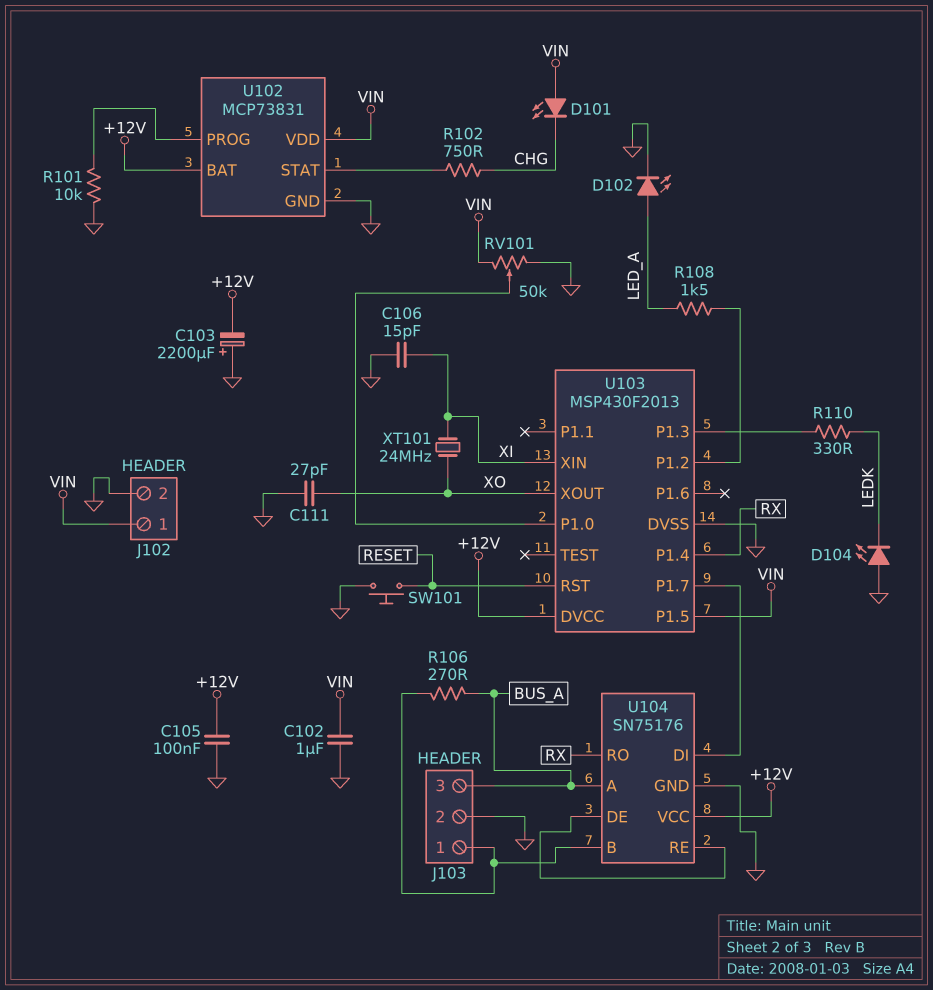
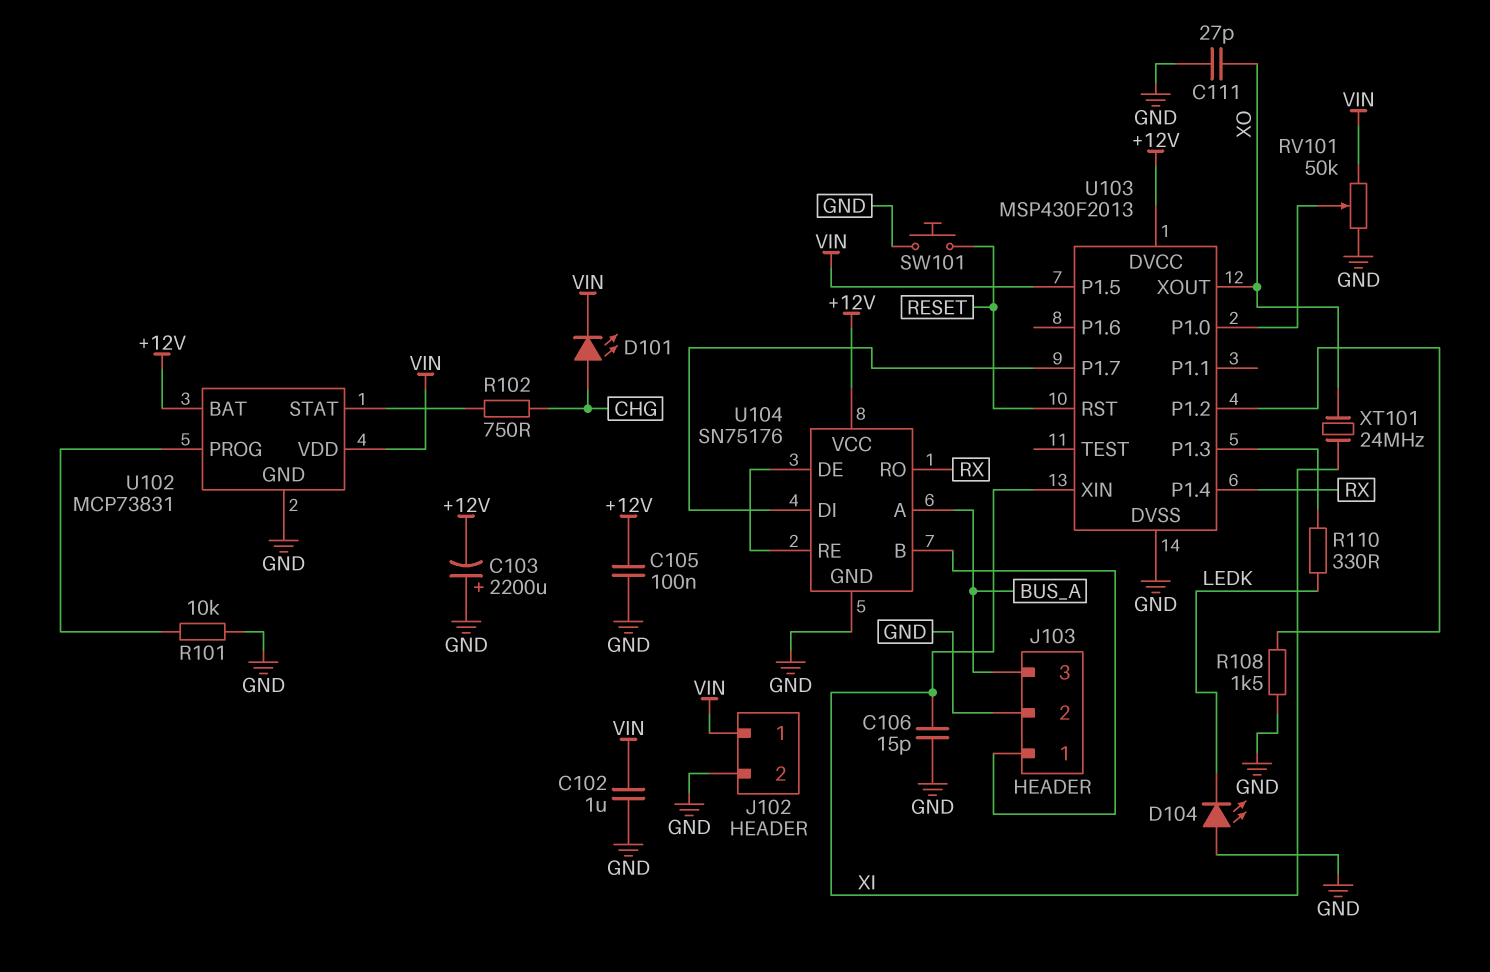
D101: LED (A VIN, K CHG) -> LED (A CHG, K VIN)
D102: LED (A LED_A, K GND) -> none
R106: 270 (BUS_A, J103/1) -> none
R108: 1.5k (LED_A, U103/P1.2) -> 1.5k (GND, U103/P1.2)

